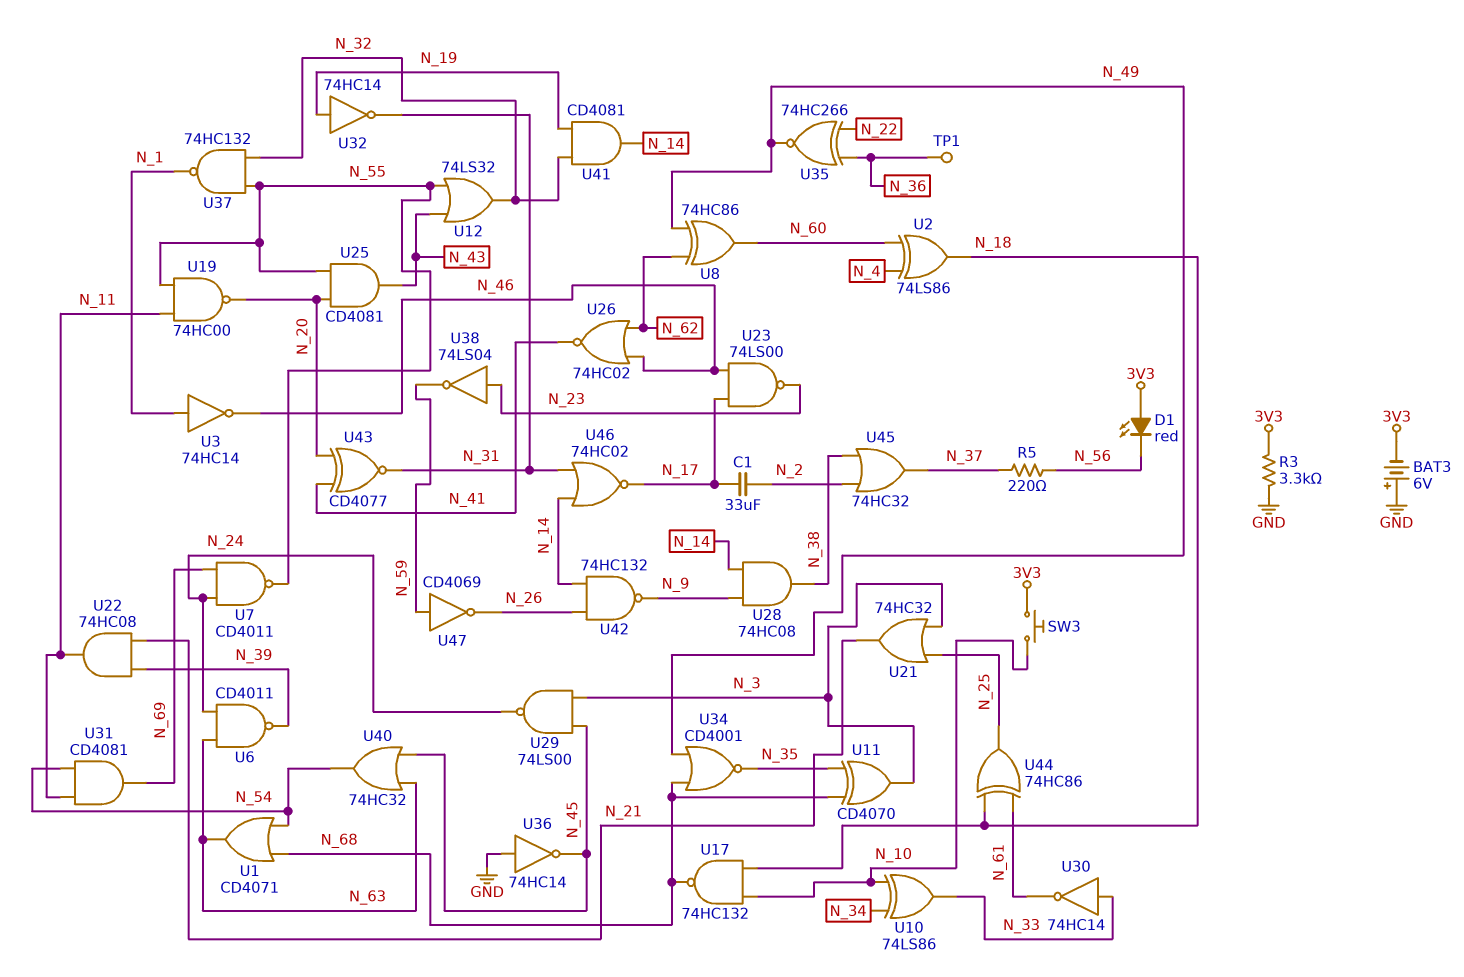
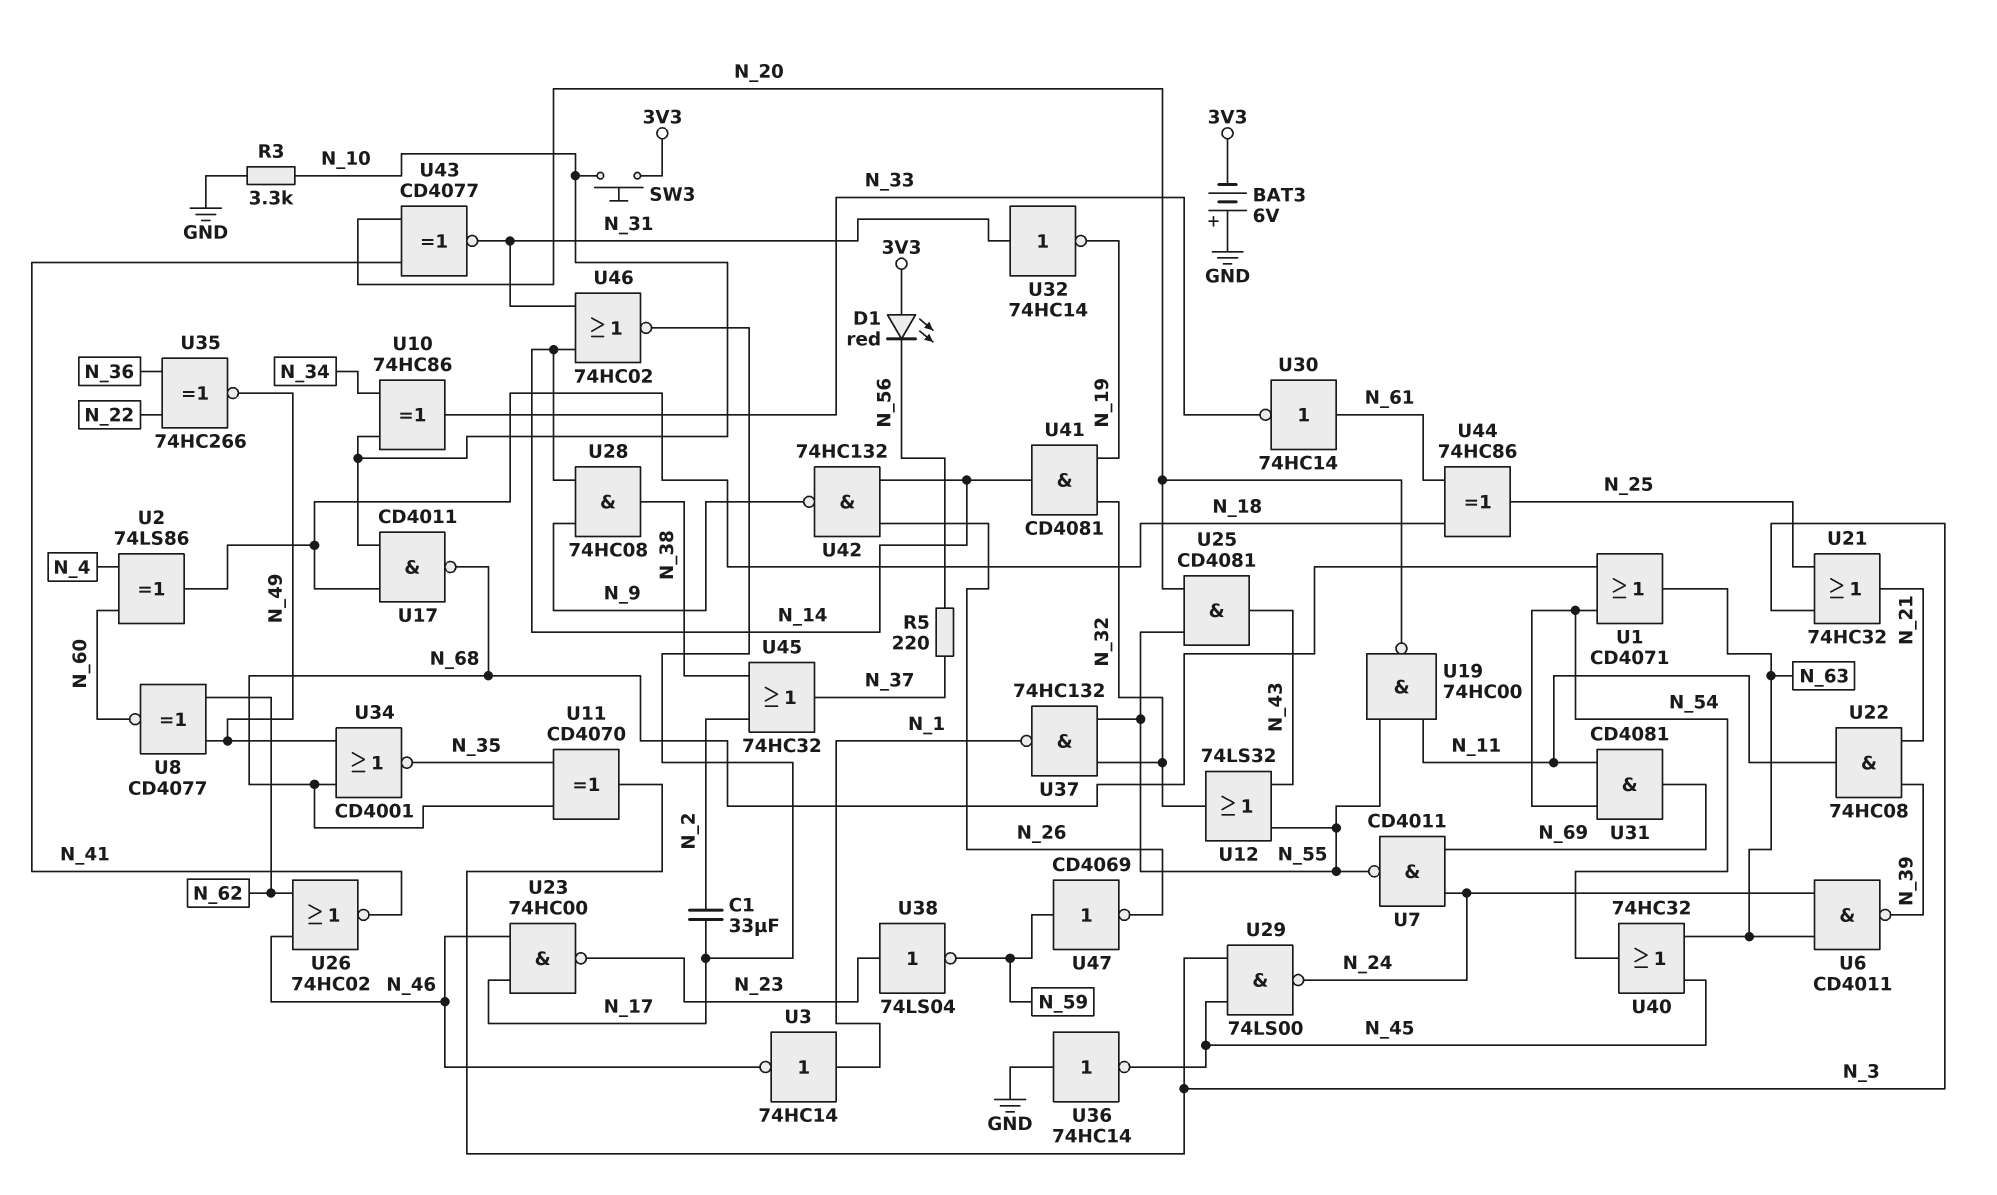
R3: 3.3k (3V3, GND) -> 3.3k (GND, N_10)
TP1: test point (N_36) -> none
U8: XOR 74HC86 (in N_49, in N_62, out N_60) -> XNOR CD4077 (in N_49, in N_62, out N_60)
U10: XOR 74LS86 (in N_10, in N_34, out N_33) -> XOR 74HC86 (in N_10, in N_34, out N_33)
U17: NAND 74HC132 (in N_10, in N_18, out N_68) -> NAND CD4011 (in N_10, in N_18, out N_68)
U23: NAND 74LS00 (in N_17, in N_46, out N_23) -> NAND 74HC00 (in N_17, in N_46, out N_23)
U30: NOT 74HC14 (in N_33, out N_61) -> NOT 74HC14 (in N_61, out N_33)
U32: NOT 74HC14 (in N_19, out N_31) -> NOT 74HC14 (in N_31, out N_19)

